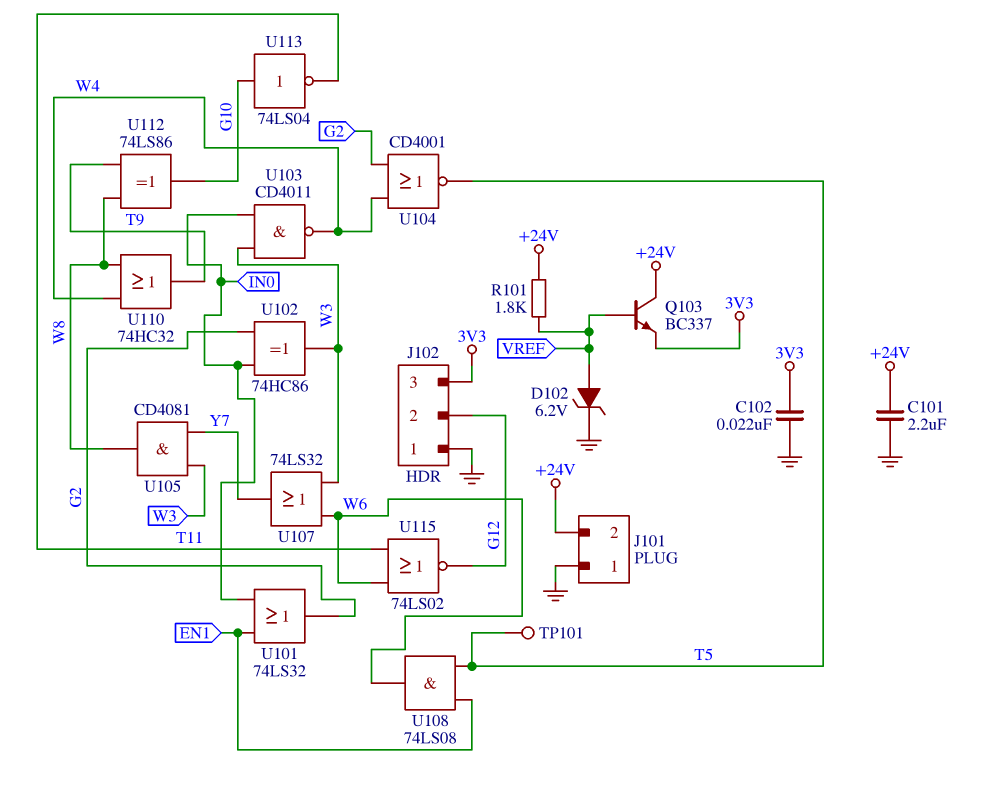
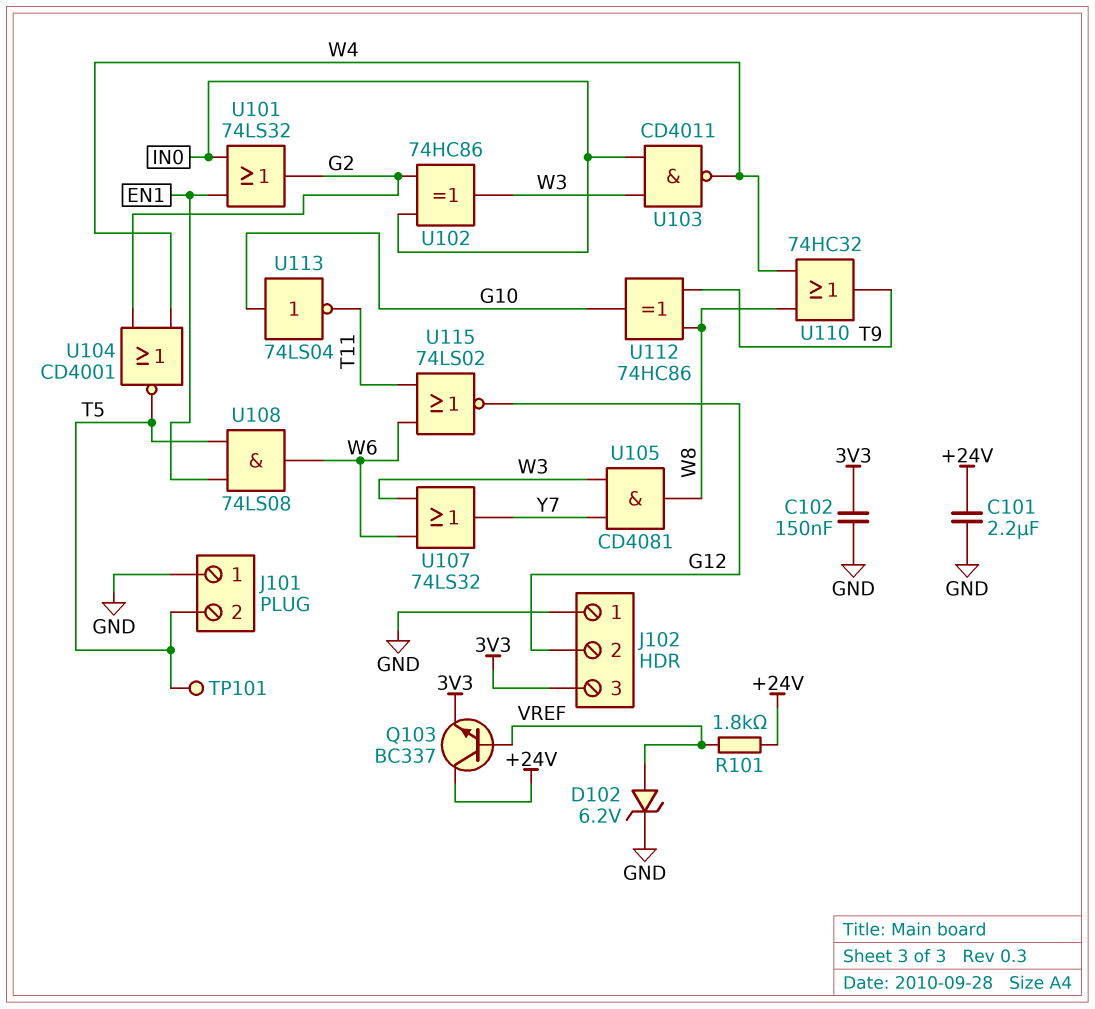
C102: 22nF (3V3, GND) -> 150nF (3V3, GND)
J101 pin 2: +24V -> T5
U112: XOR 74LS86 (in T9, in W8, out G10) -> XOR 74HC86 (in T9, in W8, out G10)

